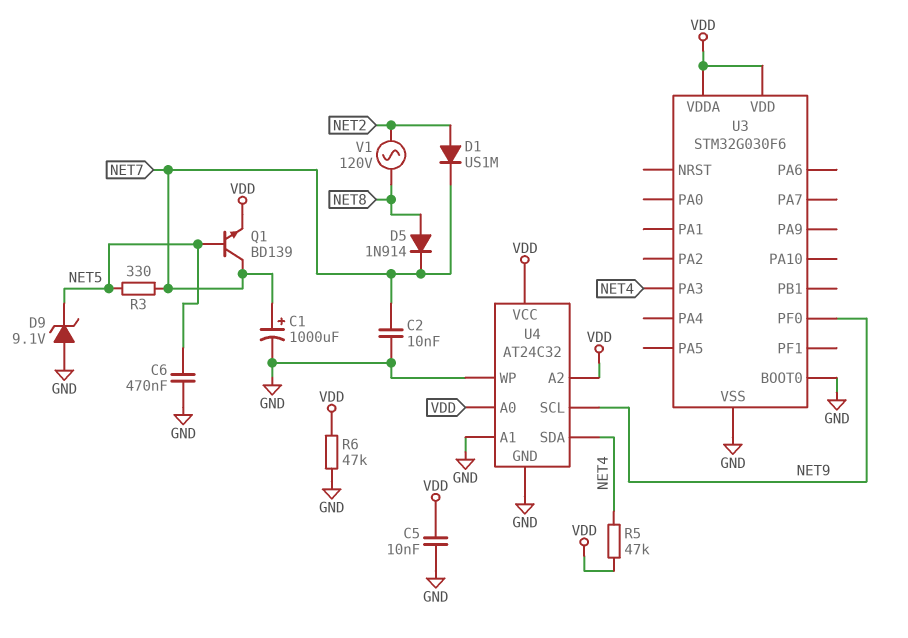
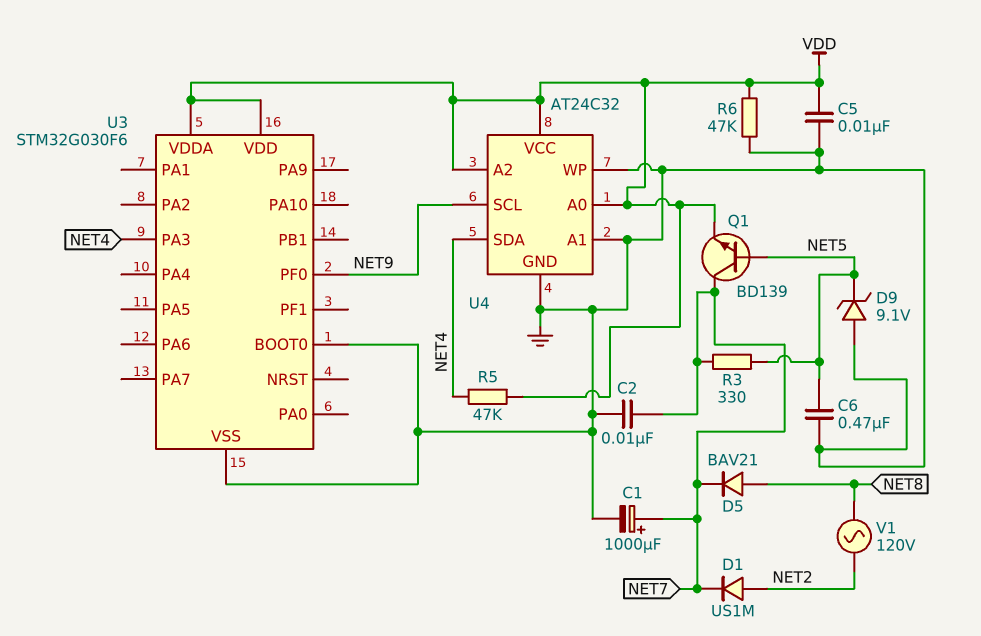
D5: diode 1N914 (A NET8, K NET7) -> diode BAV21 (A NET8, K NET7)

